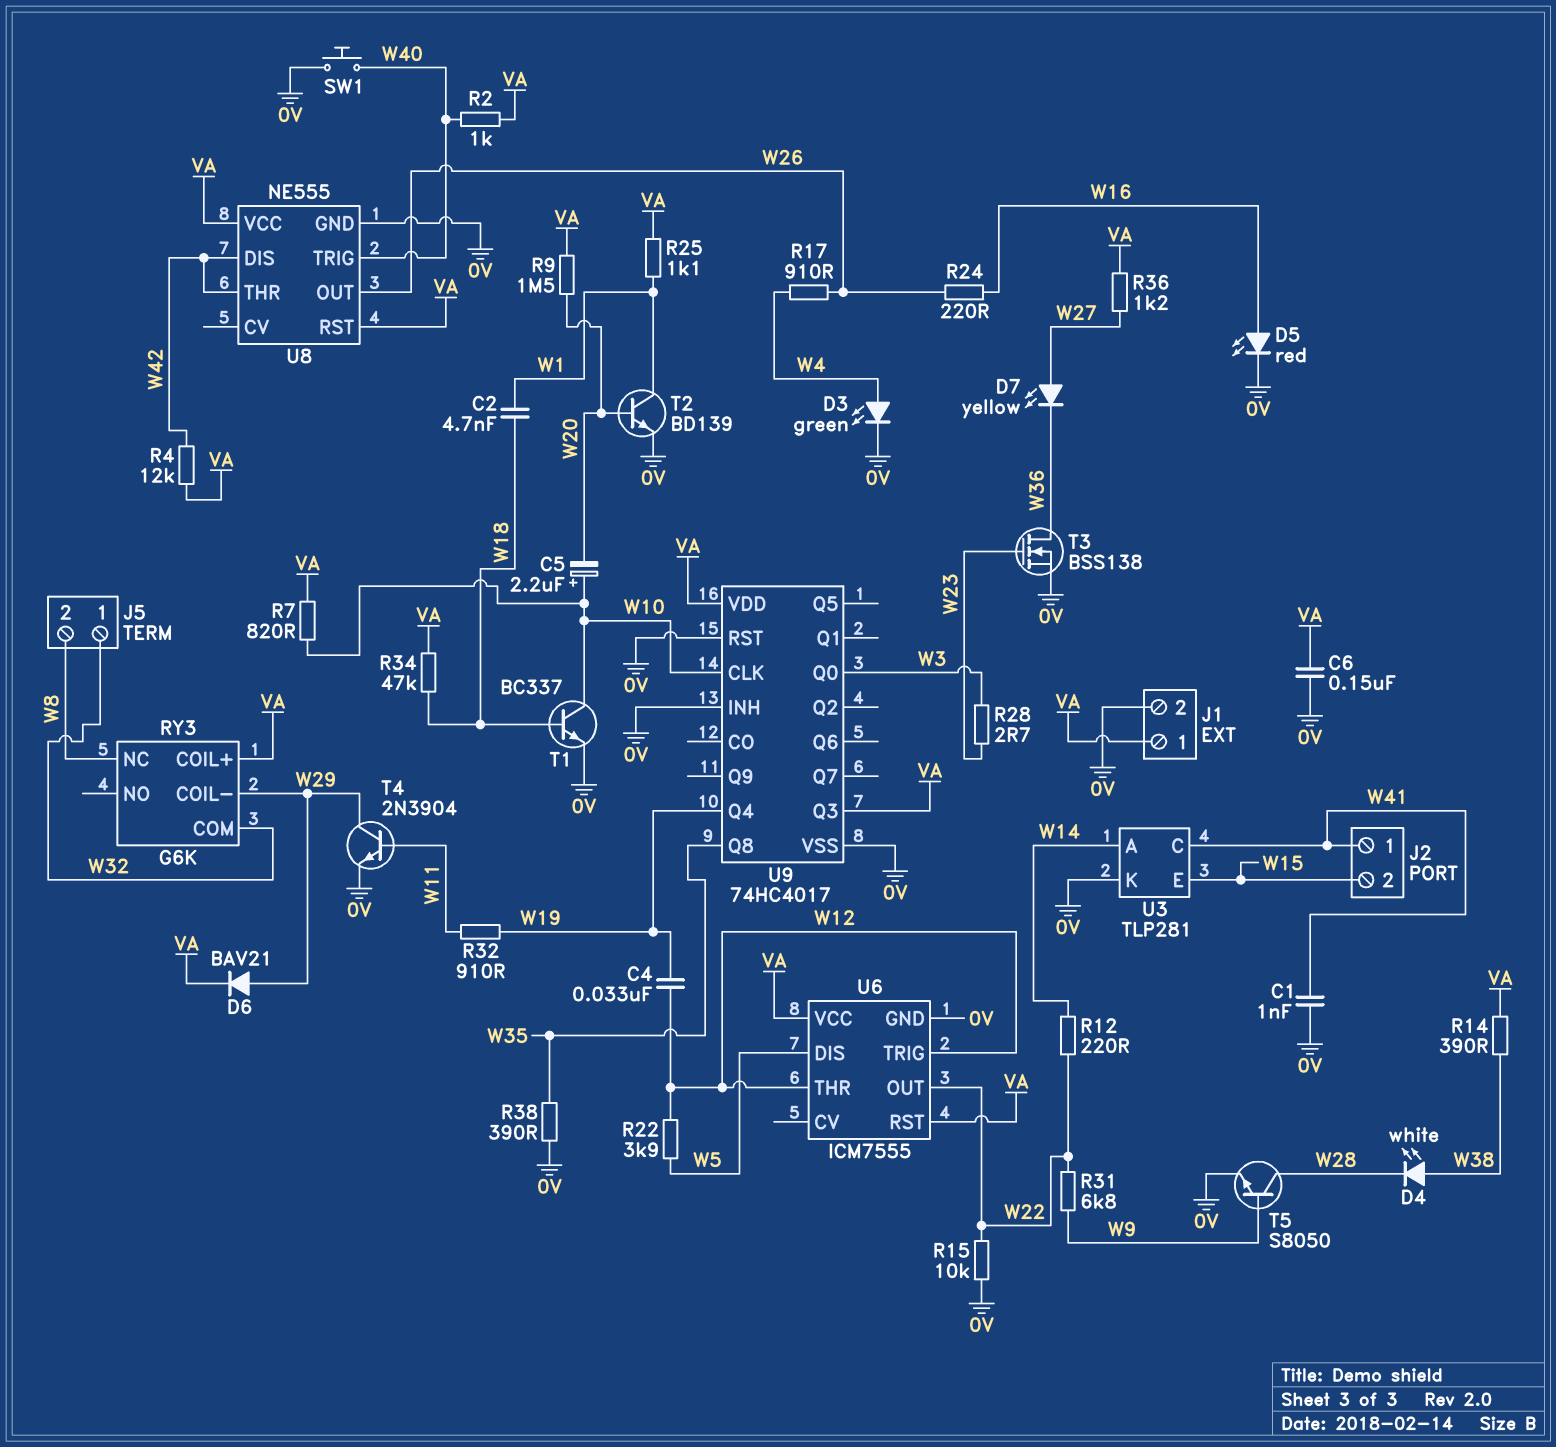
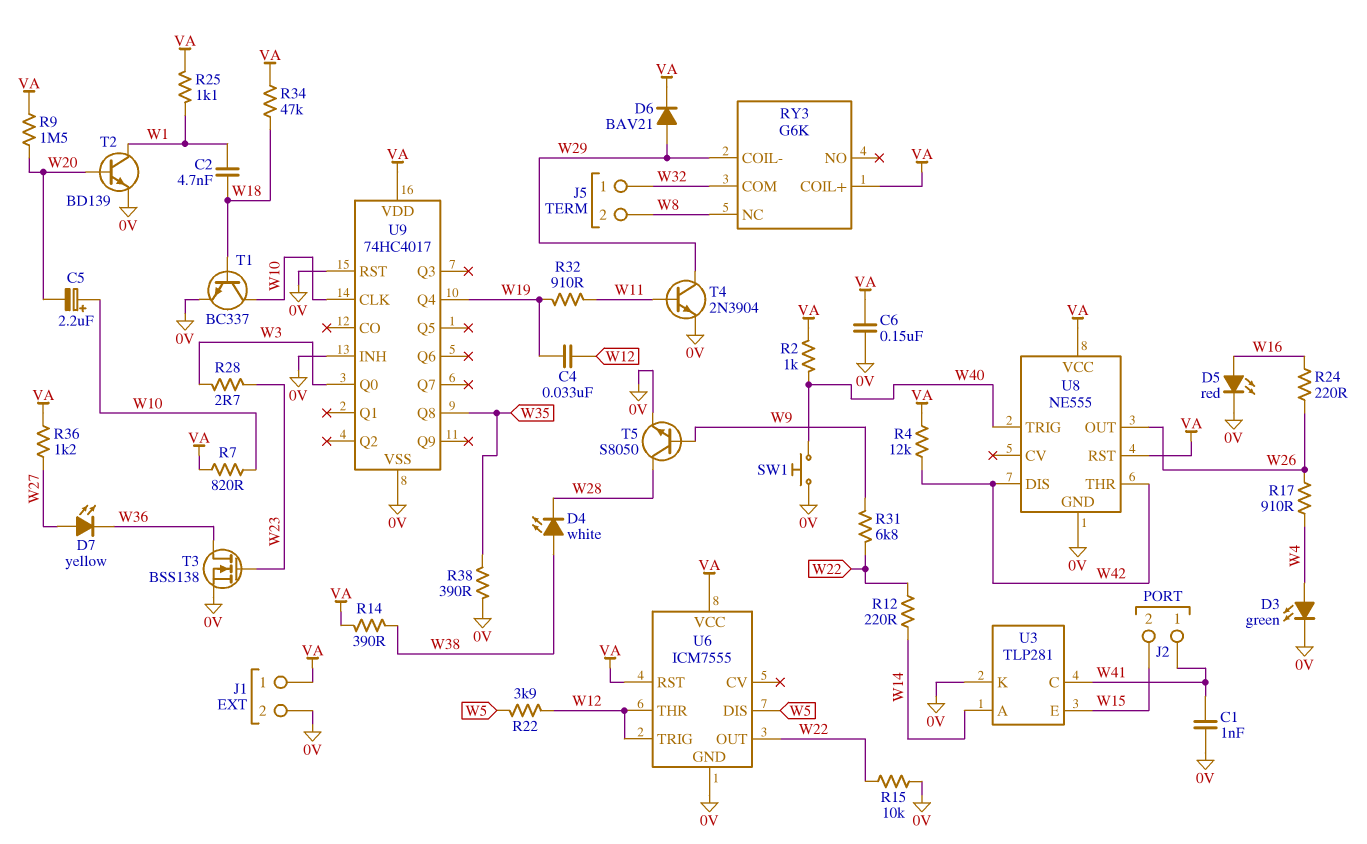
U9 pin Q3: VA -> none

